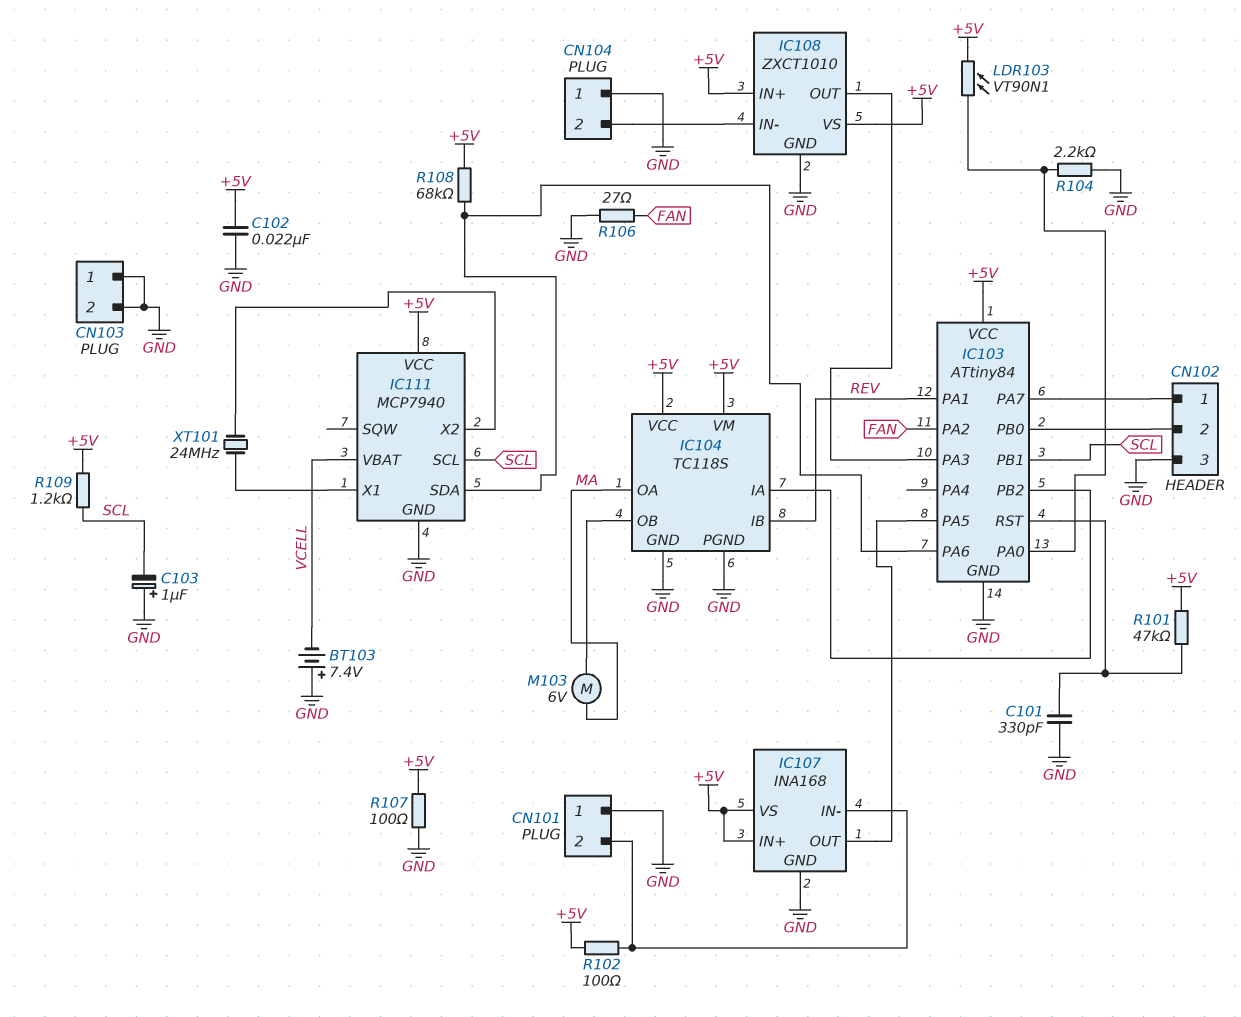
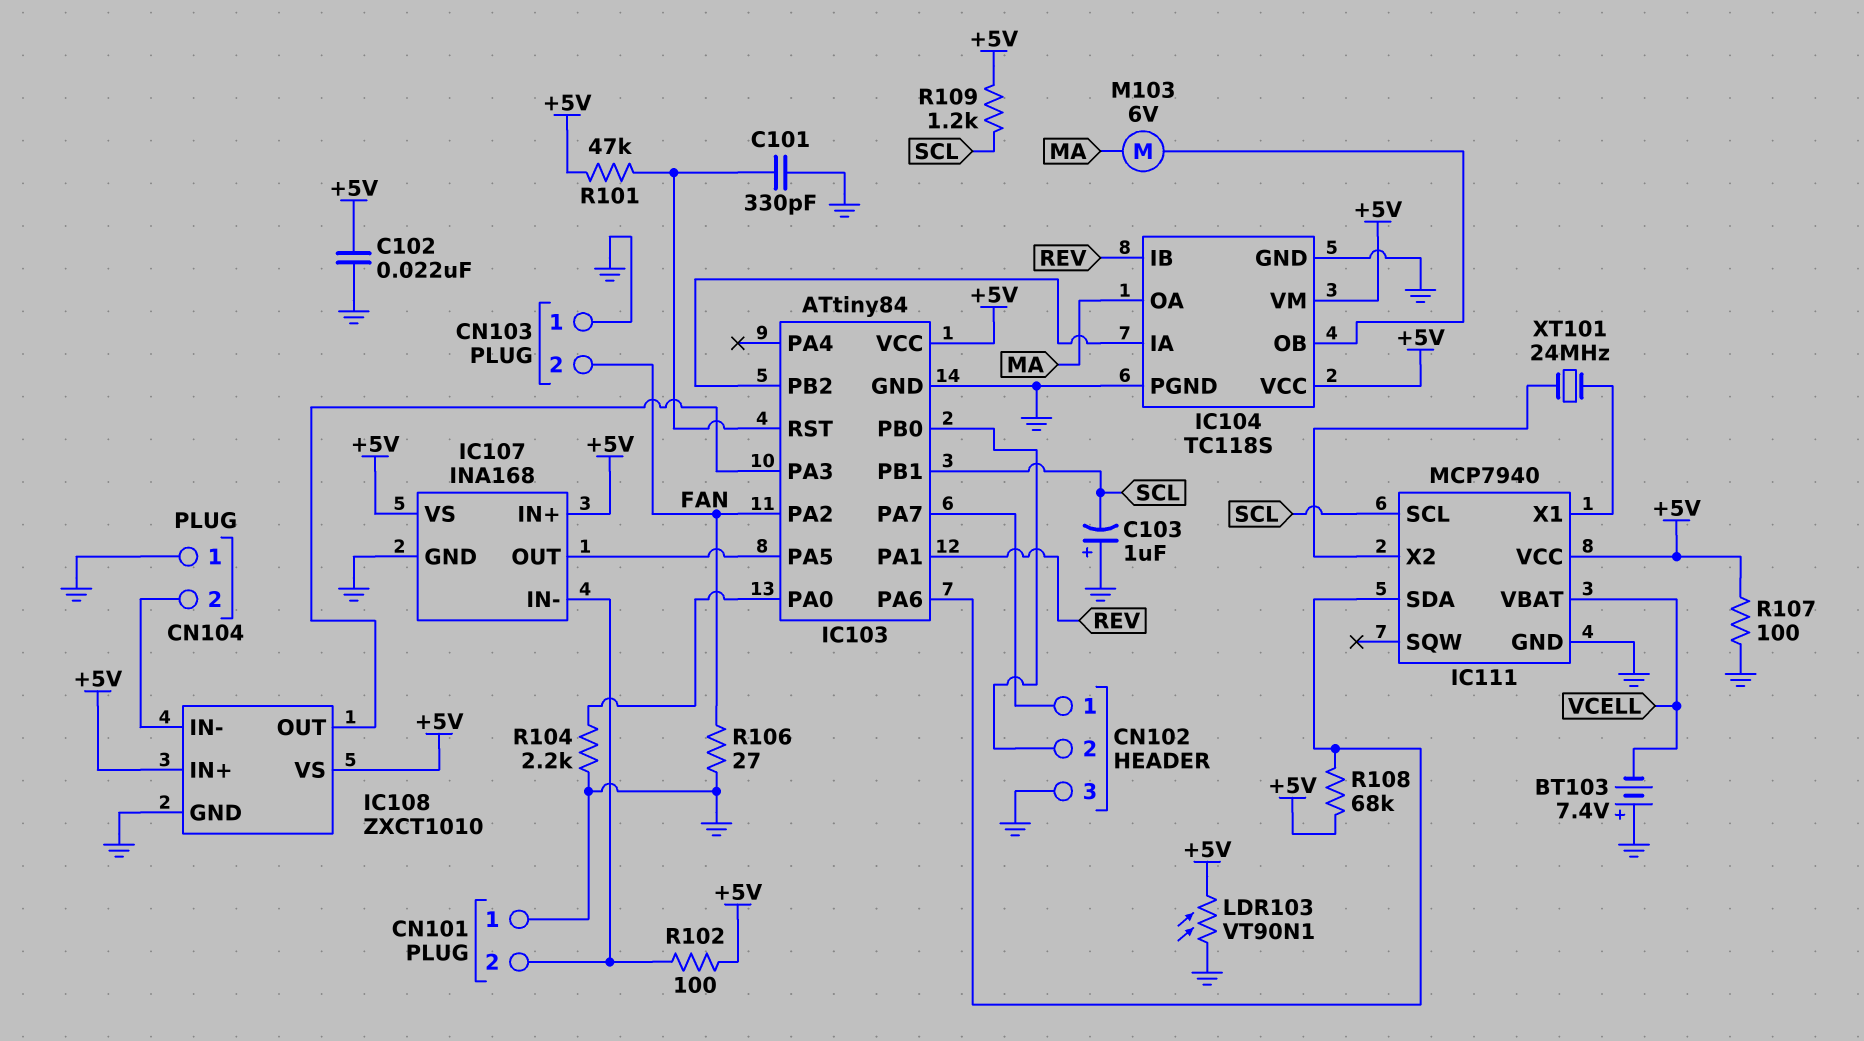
CN103 pin 2: GND -> FAN
LDR103: VT90N1 (+5V, IC103/PA0) -> VT90N1 (+5V, GND)

